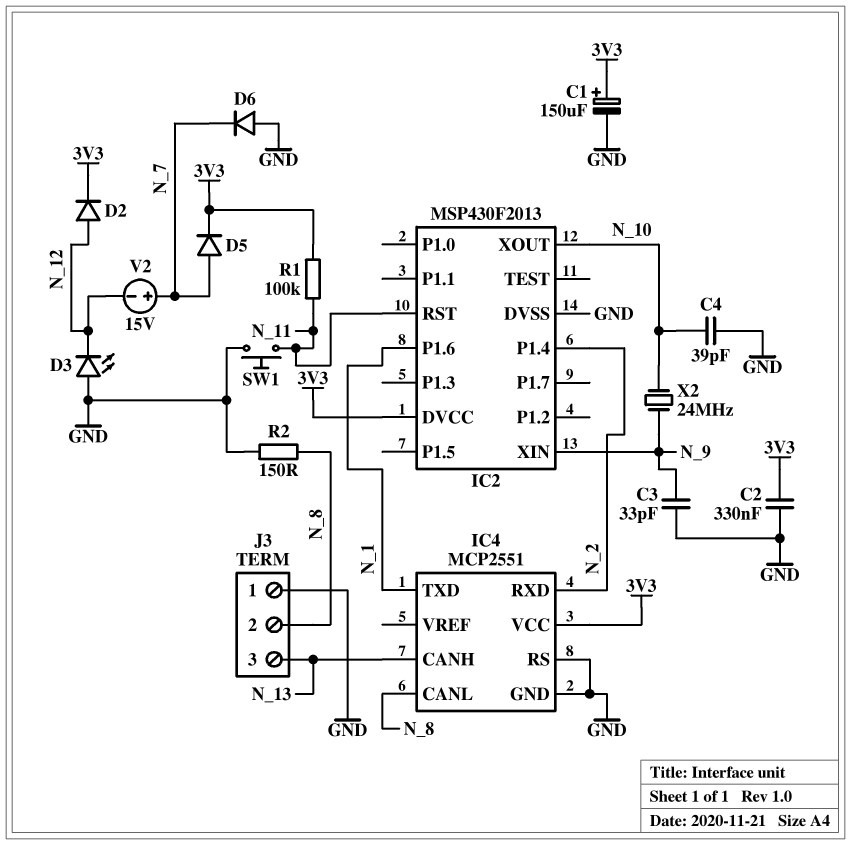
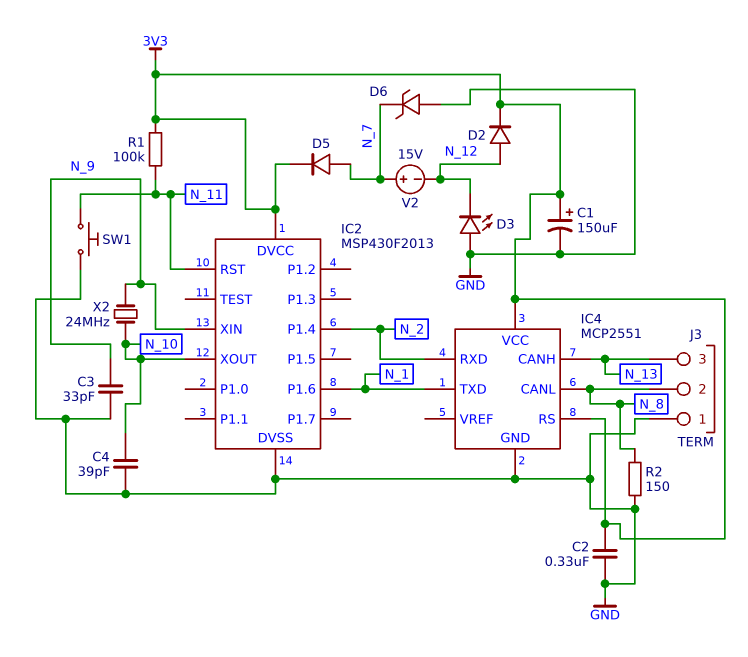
D6: diode (A GND, K N_7) -> zener (A GND, K N_7)
IC4 pin RS: GND -> 3V3

